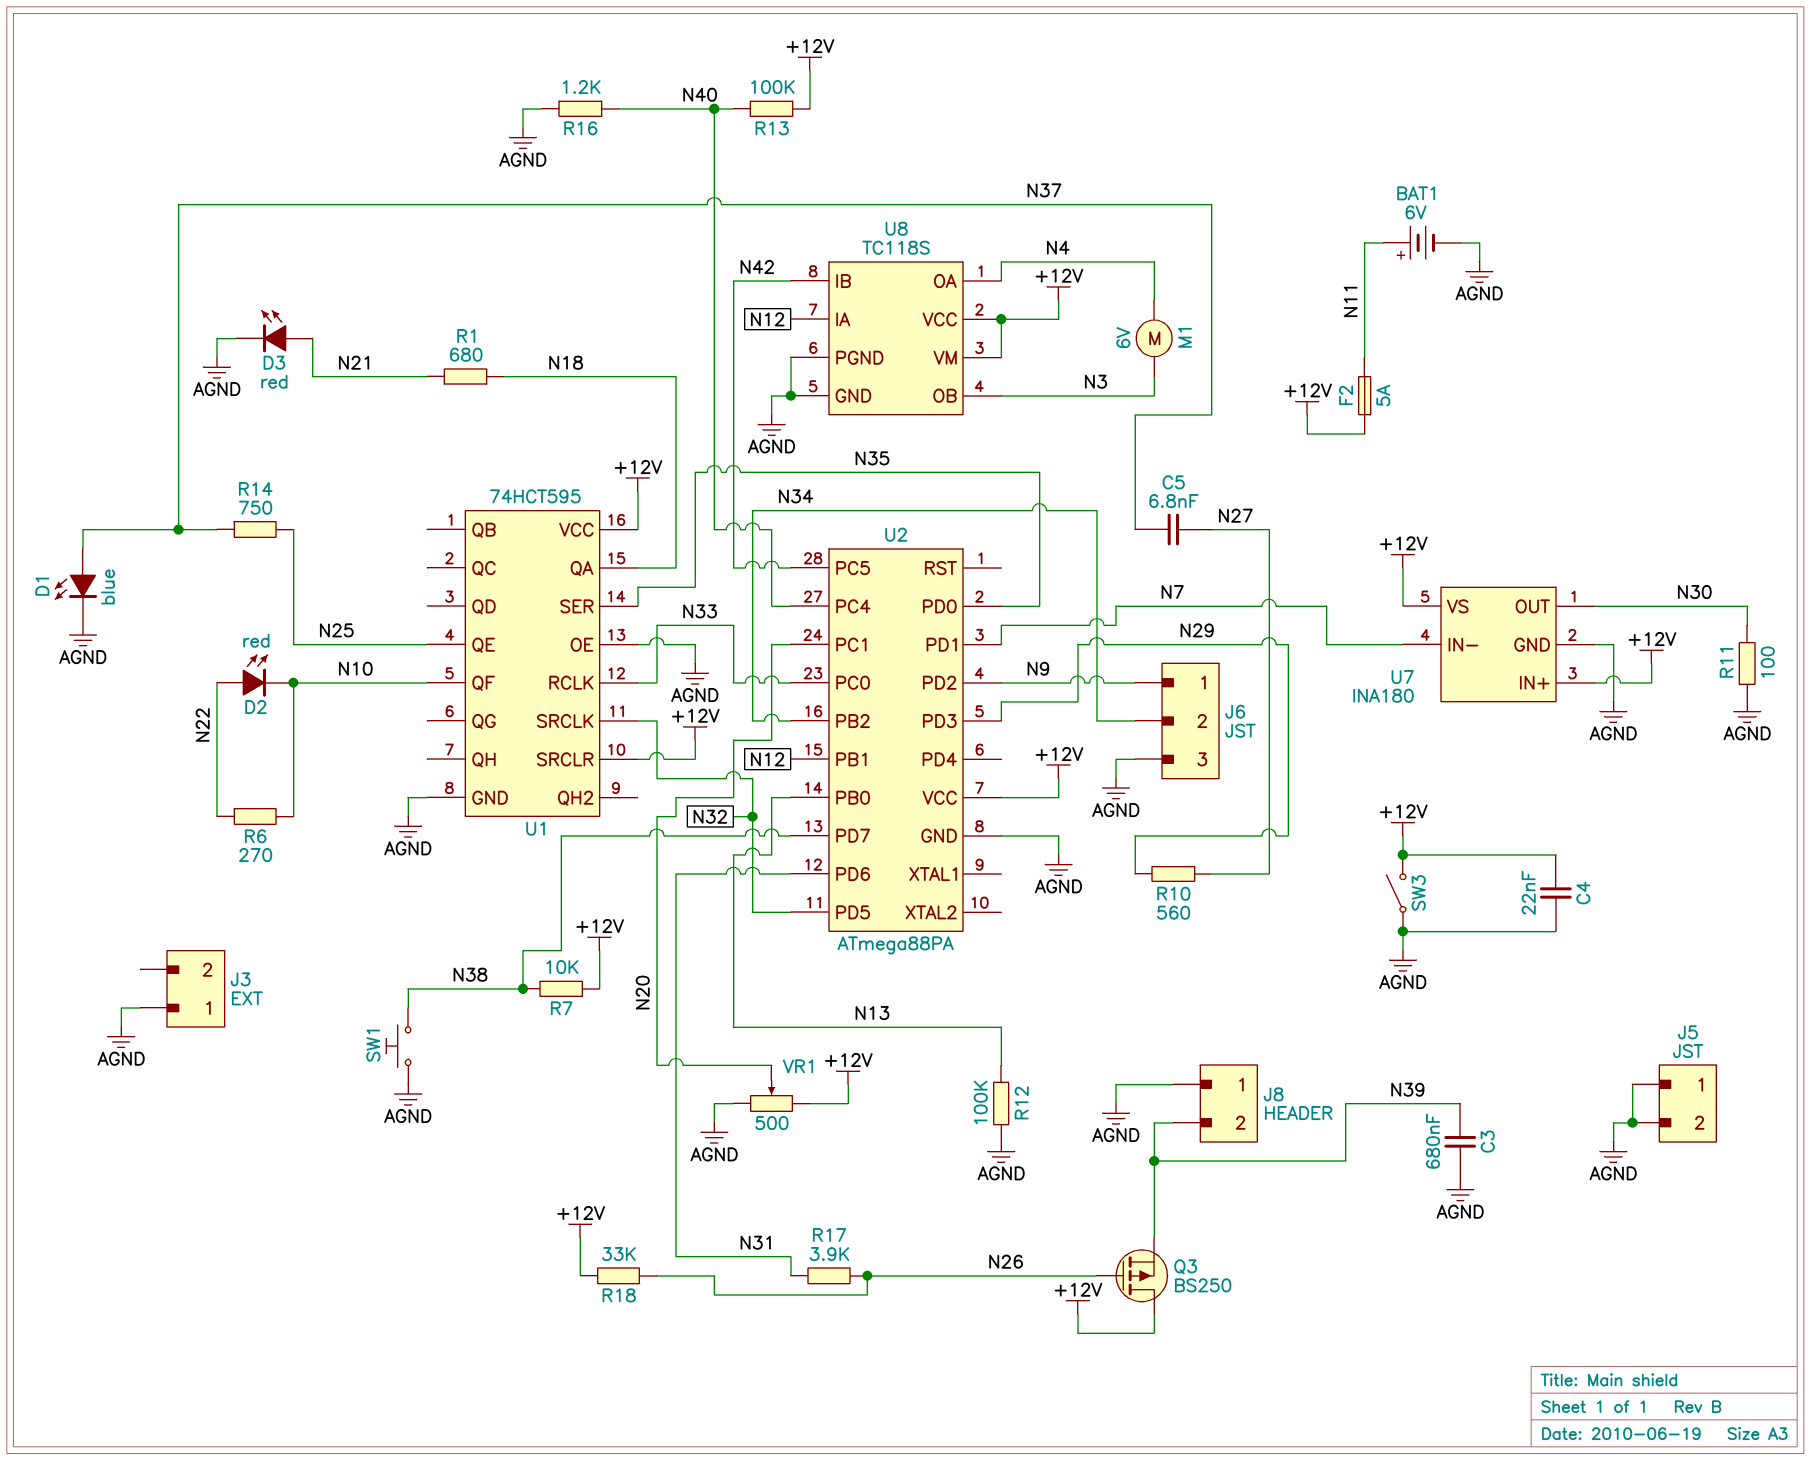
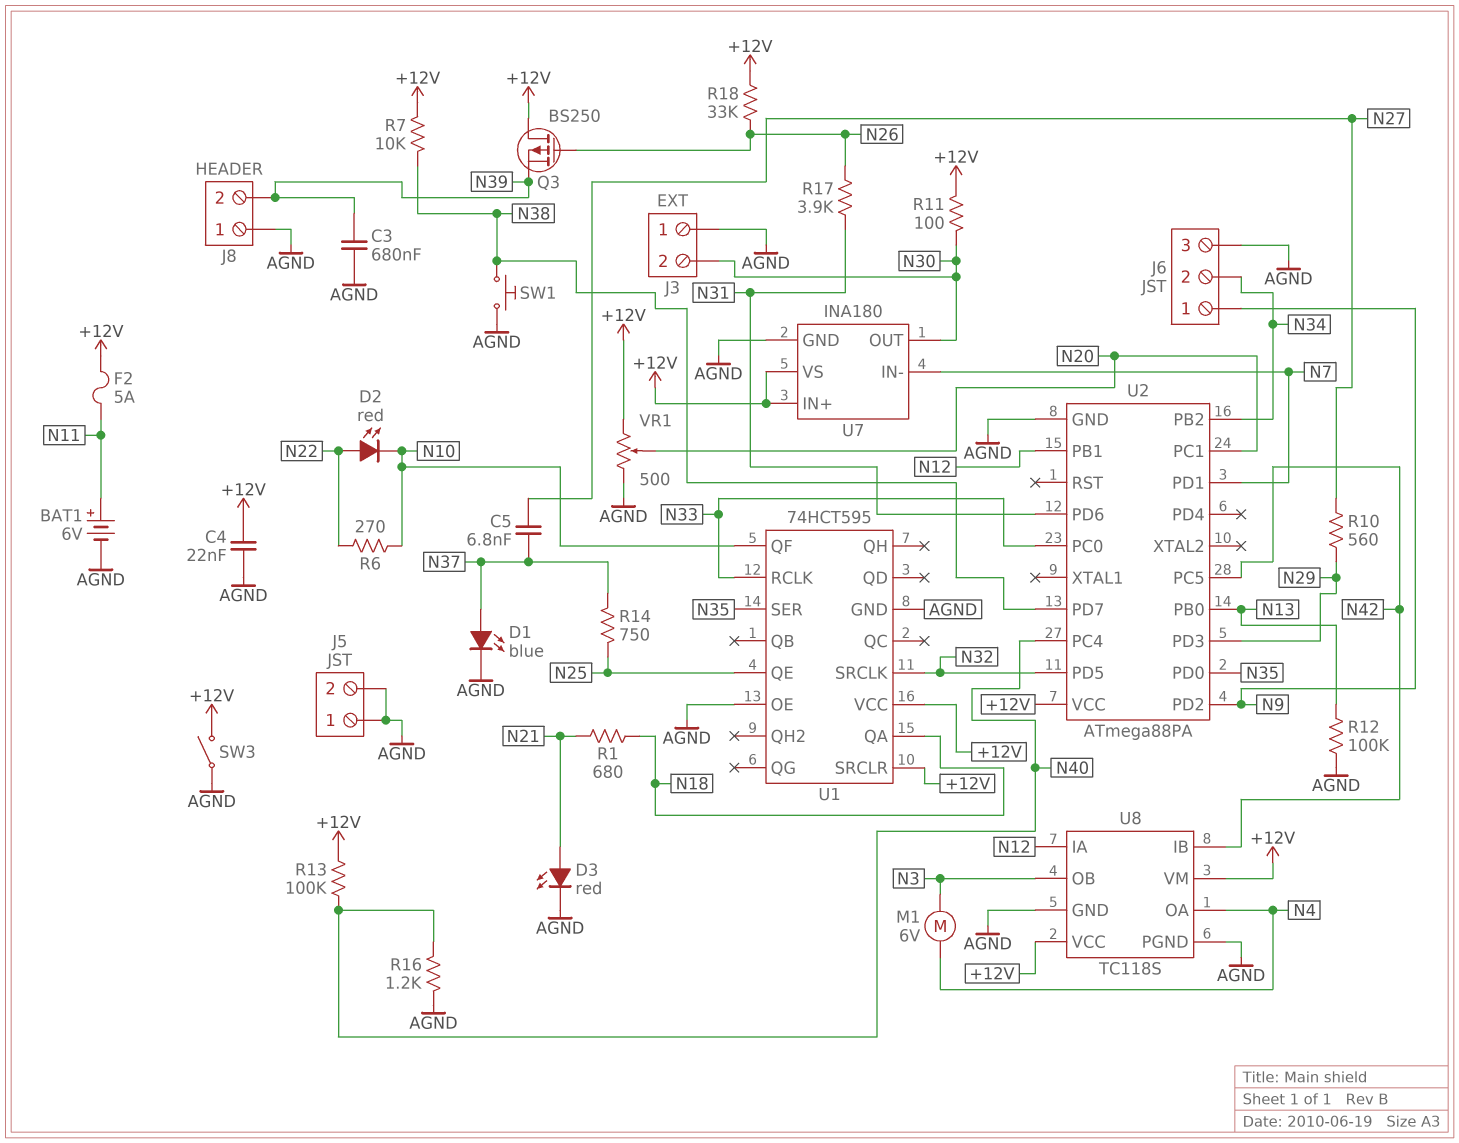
J3 pin 2: none -> N30
R11: 100 (AGND, N30) -> 100 (+12V, N30)

